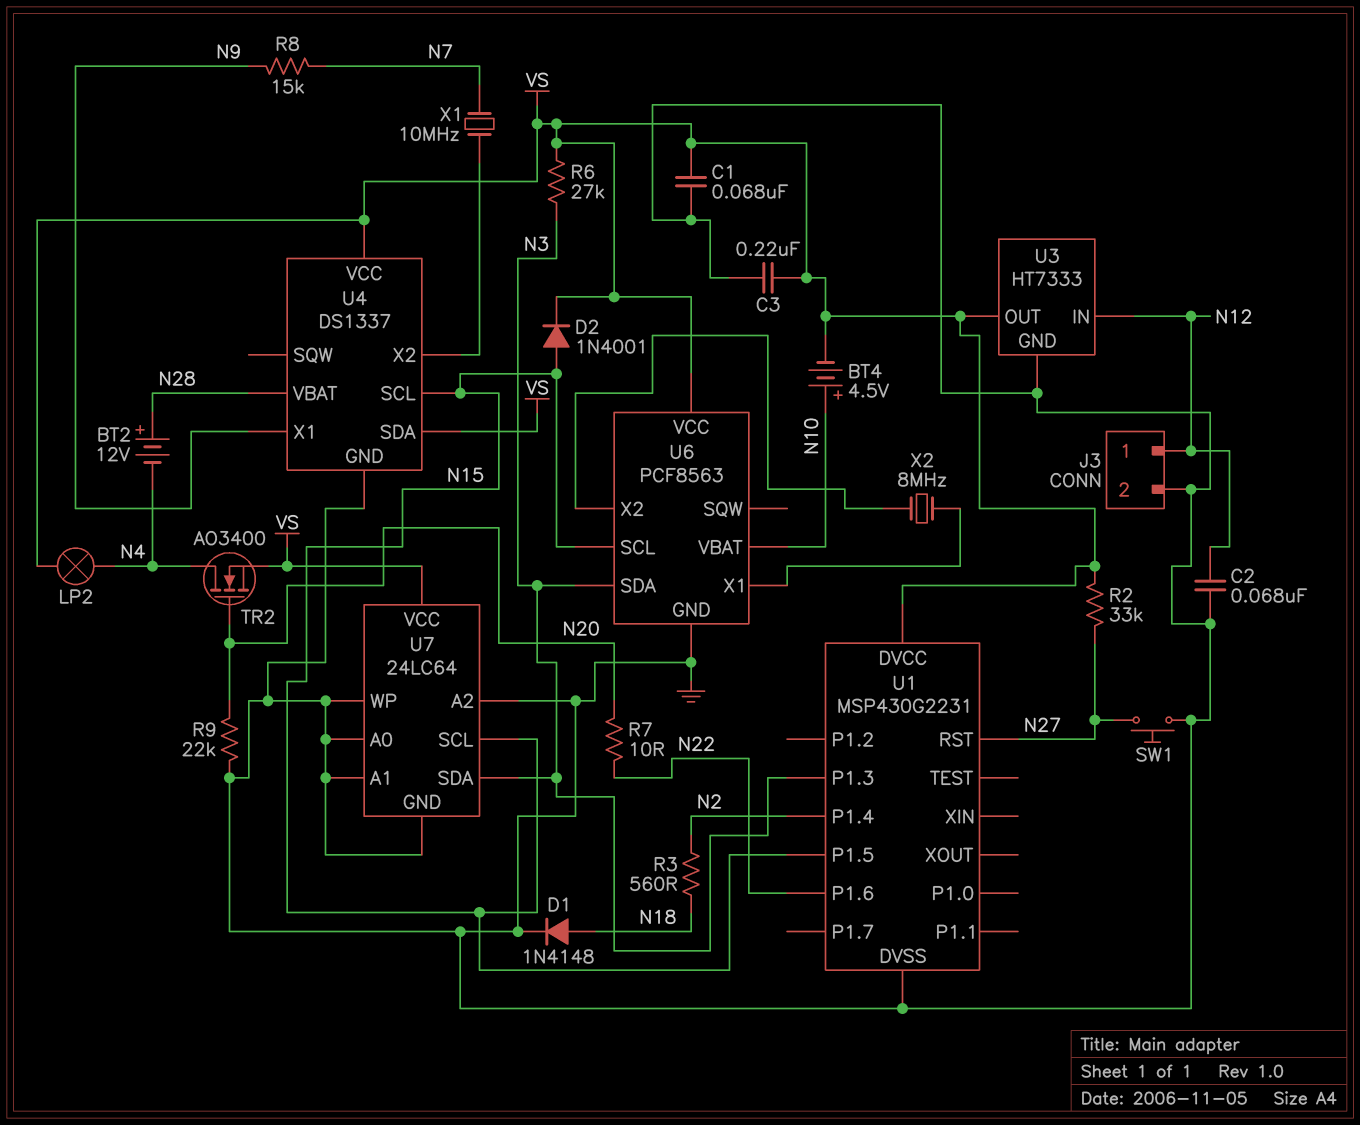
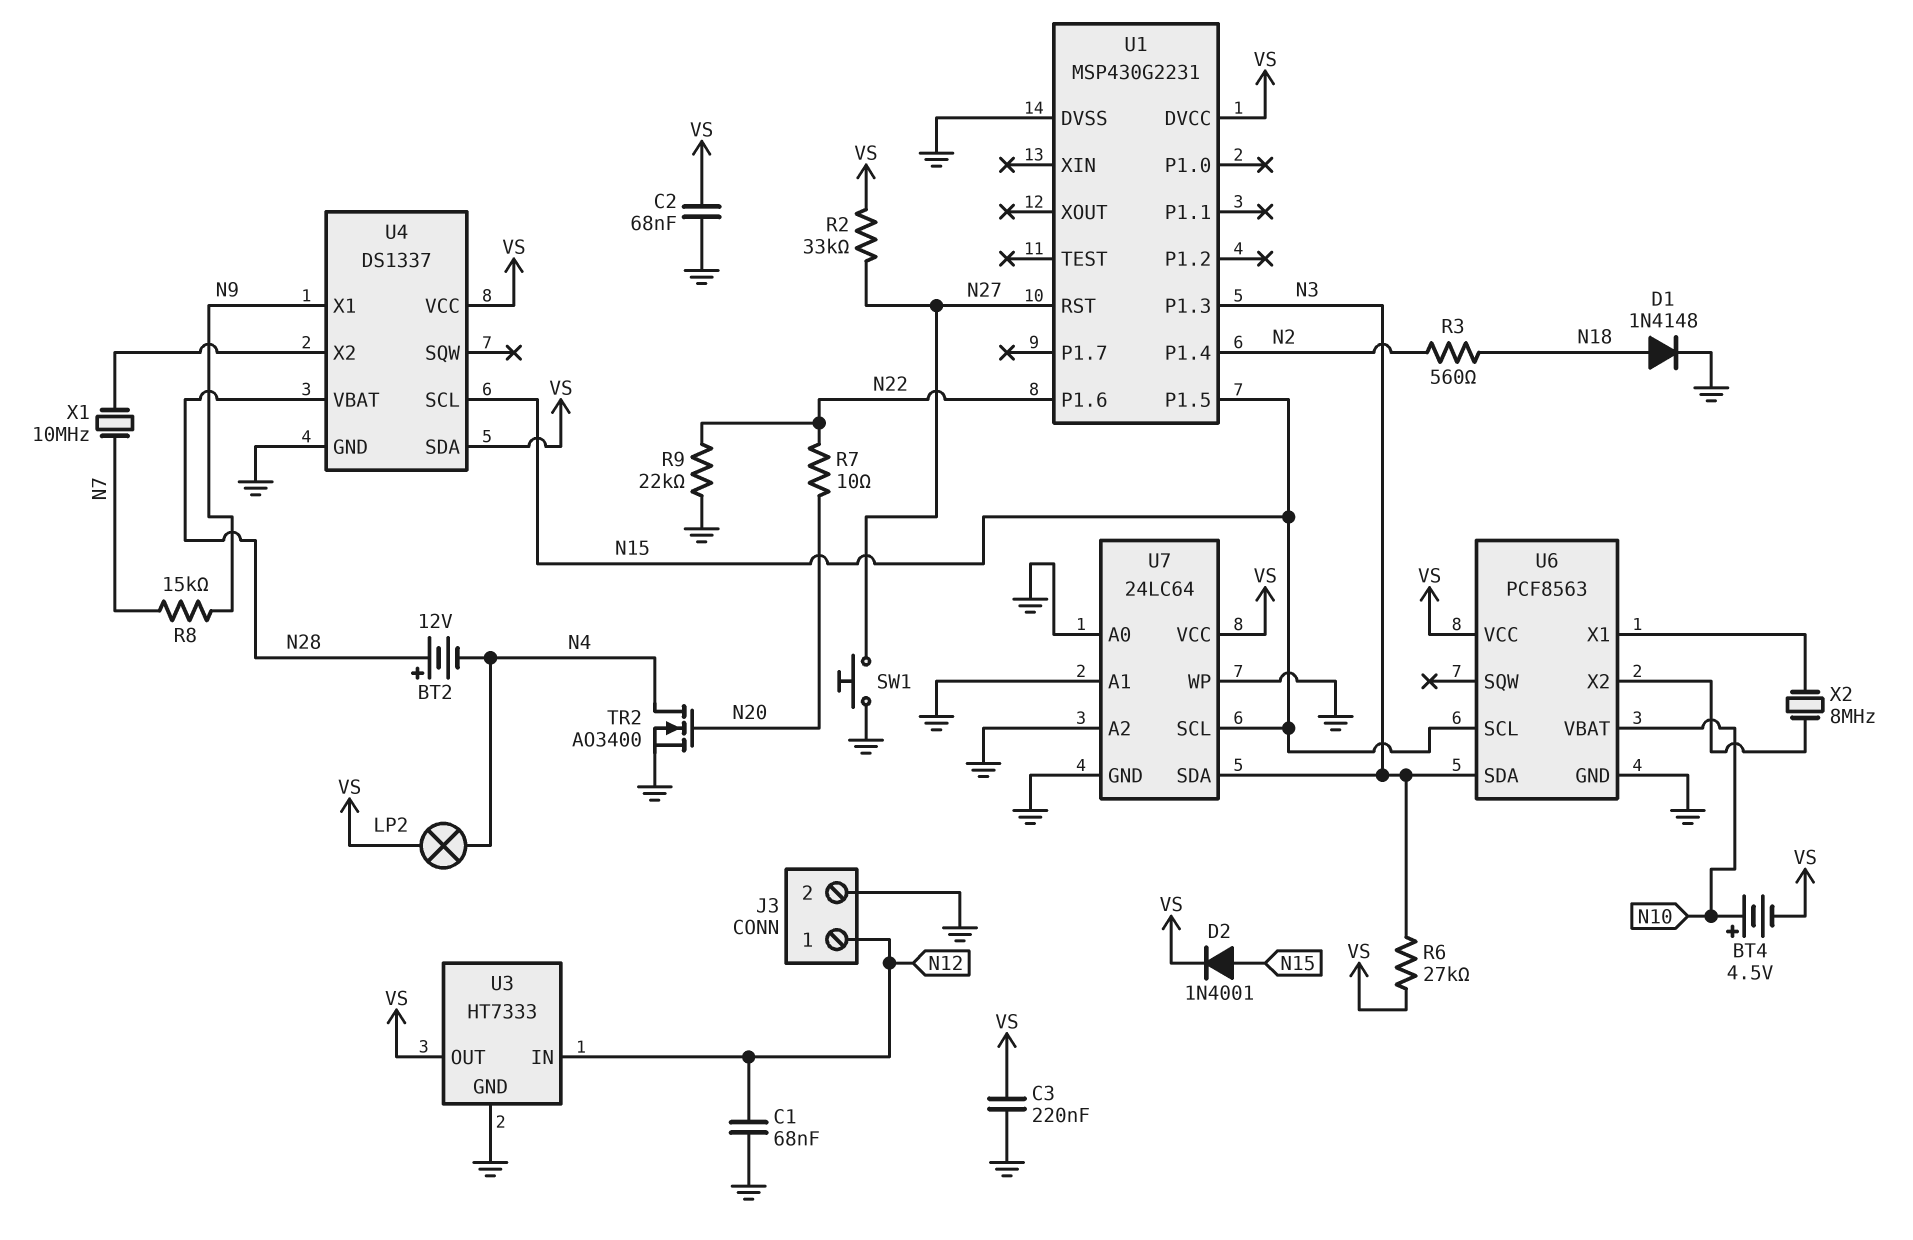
C1: 68nF (GND, VS) -> 68nF (GND, N12)
C2: 68nF (GND, N12) -> 68nF (GND, VS)
R9: 22k (GND, N20) -> 22k (GND, N22)
TR2: NMOS AO3400 (G N20, D N4, S VS) -> NMOS AO3400 (G N20, D N4, S GND)

